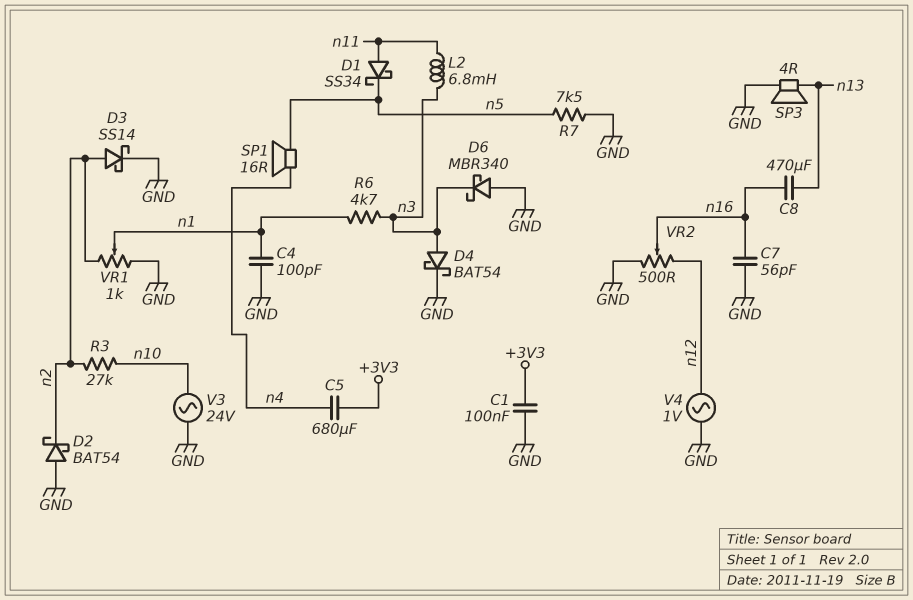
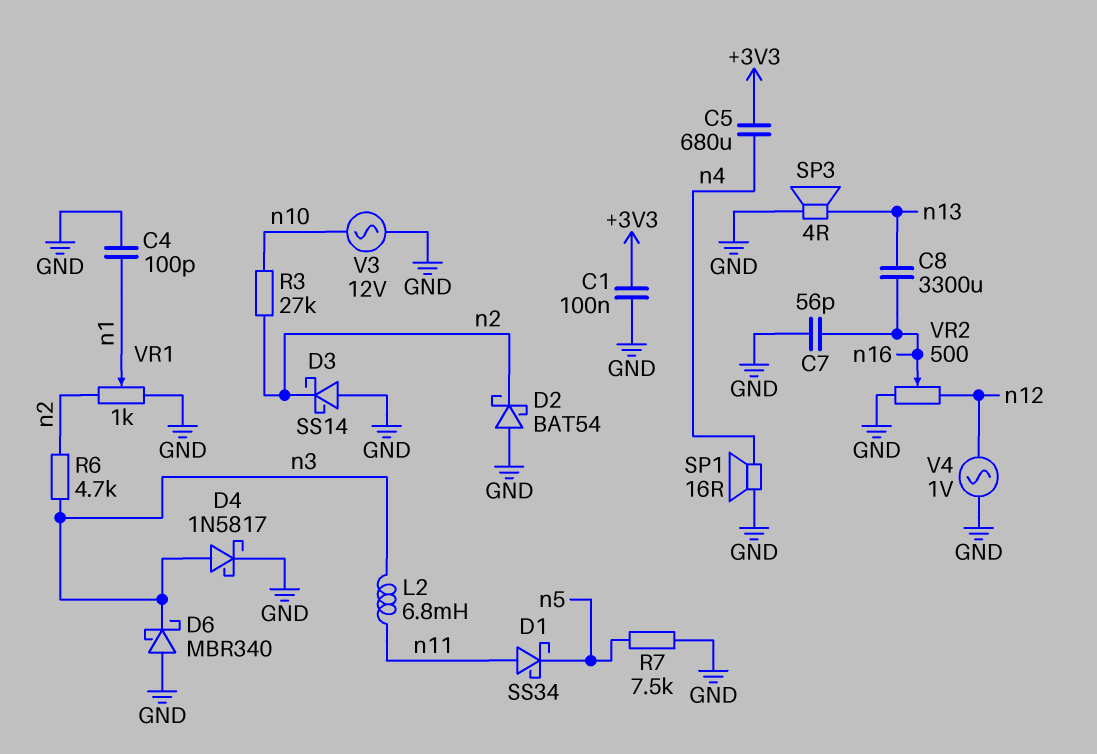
C8: 470uF (n13, n16) -> 3300uF (n13, n16)
D3: schottky SS14 (A n2, K GND) -> schottky SS14 (A GND, K n2)
D4: schottky BAT54 (A n3, K GND) -> schottky 1N5817 (A n3, K GND)
R6: 4.7k (n1, n3) -> 4.7k (n2, n3)
SP1: speaker 16R (n4, n5) -> speaker 16R (GND, n4)
V3: AC 24V (GND, n10) -> AC 12V (GND, n10)

